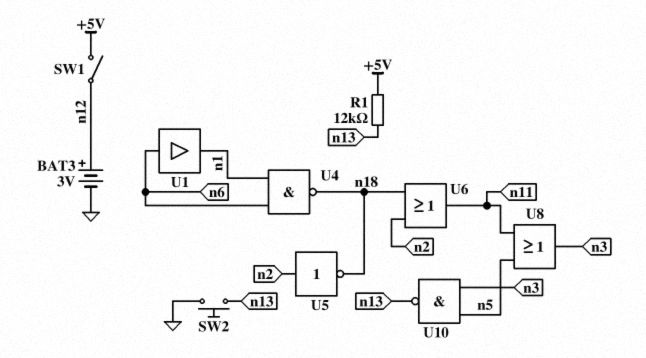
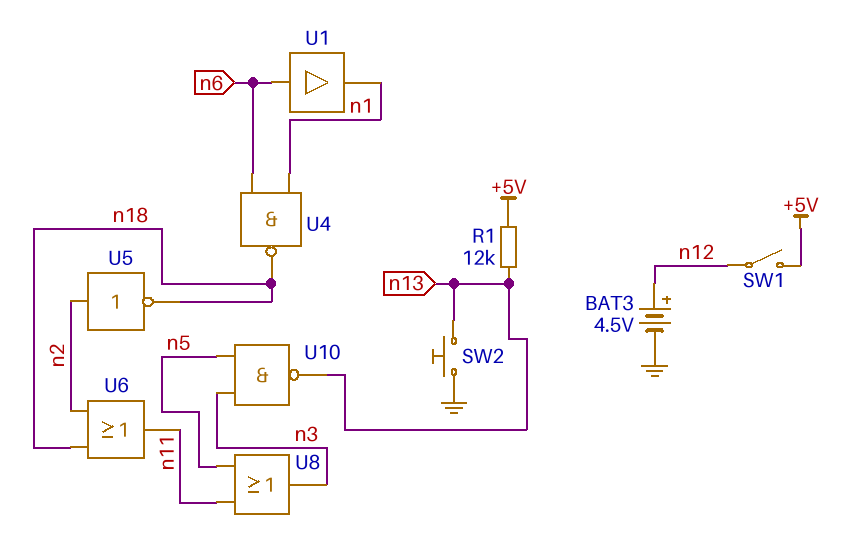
BAT3: 3V (plus n12, minus GND) -> 4.5V (plus n12, minus GND)

